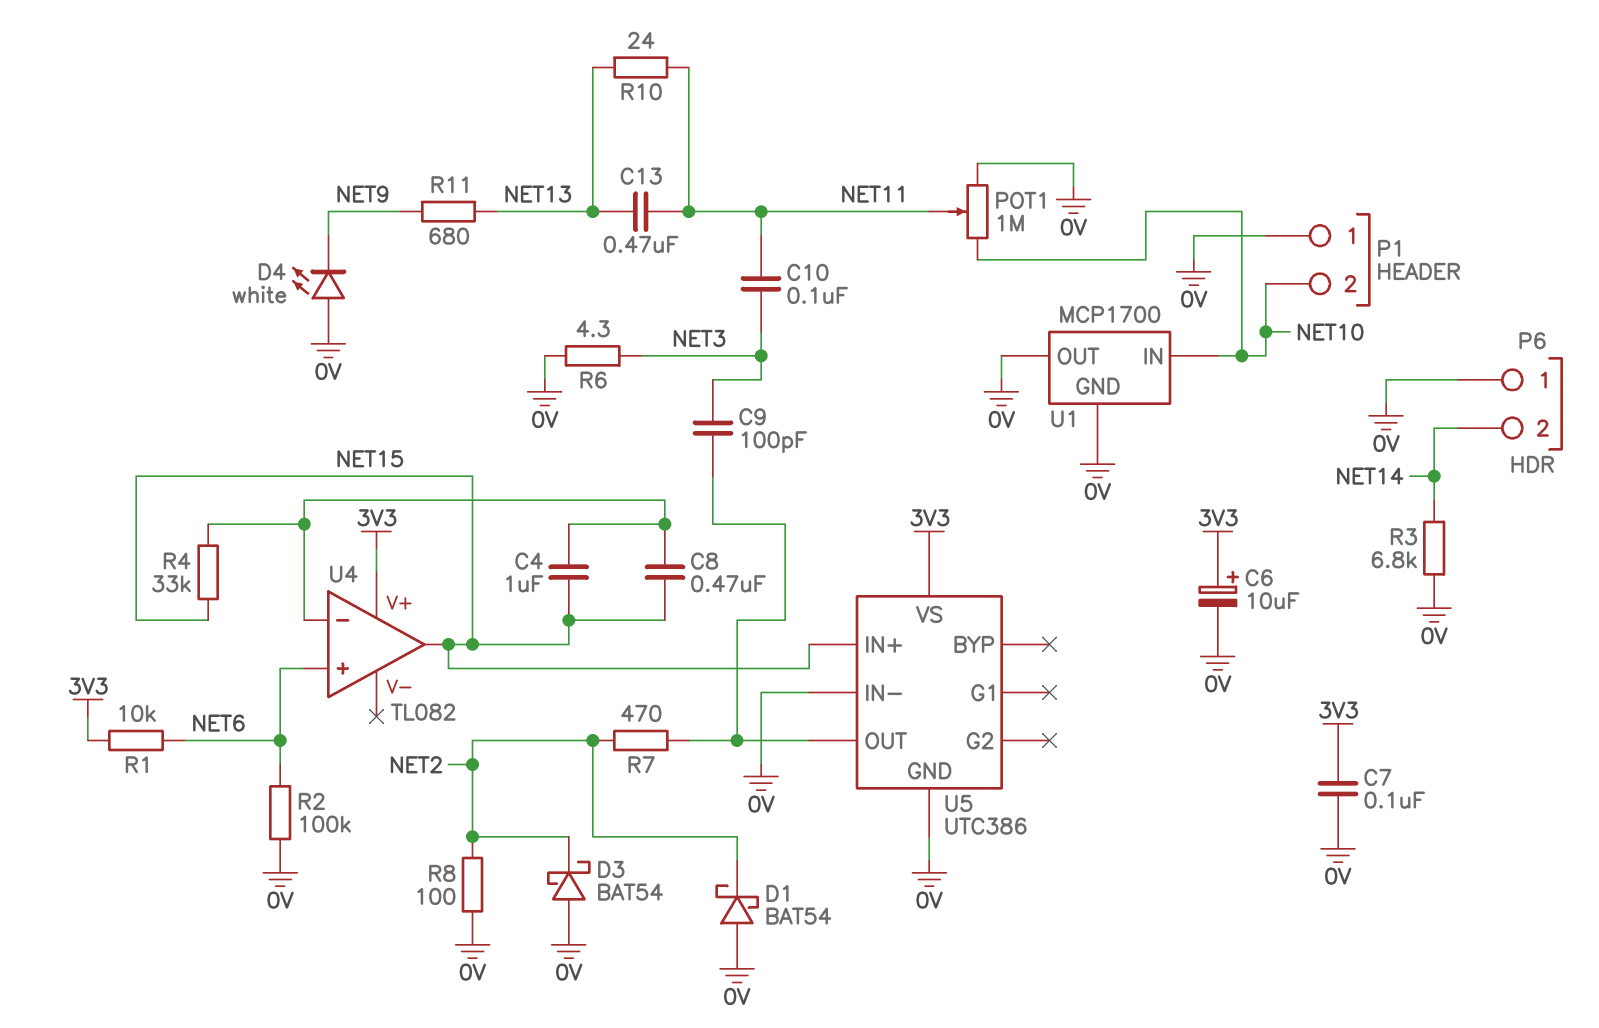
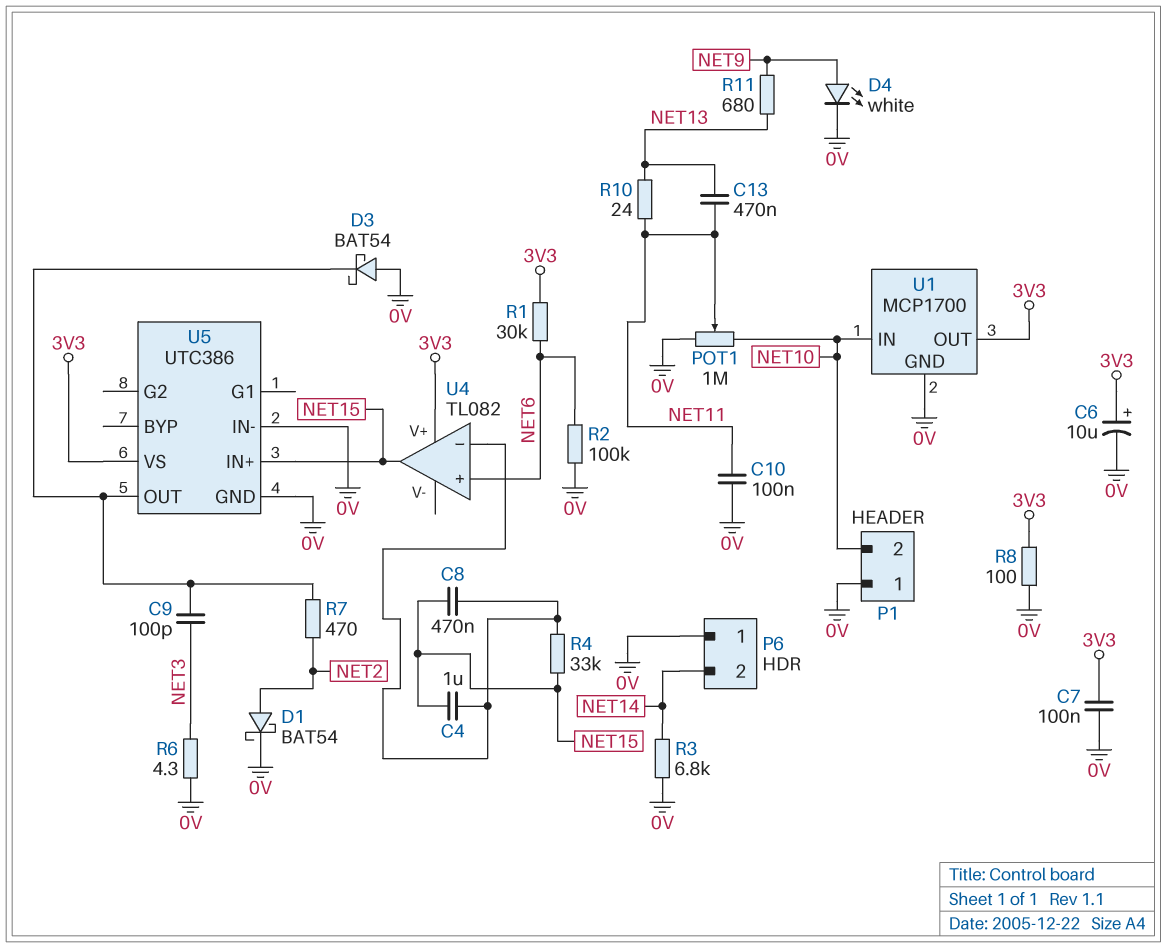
C10: 100nF (NET3, NET11) -> 100nF (0V, NET11)
D1: schottky BAT54 (A 0V, K NET2) -> schottky BAT54 (A NET2, K 0V)
D3: schottky BAT54 (A 0V, K NET2) -> schottky BAT54 (A 0V, K U5/OUT)
D4: LED white (A 0V, K NET9) -> LED white (A NET9, K 0V)
R1: 10k (3V3, NET6) -> 30k (3V3, NET6)
R8: 100 (0V, NET2) -> 100 (0V, 3V3)
U1 pin OUT: 0V -> 3V3

